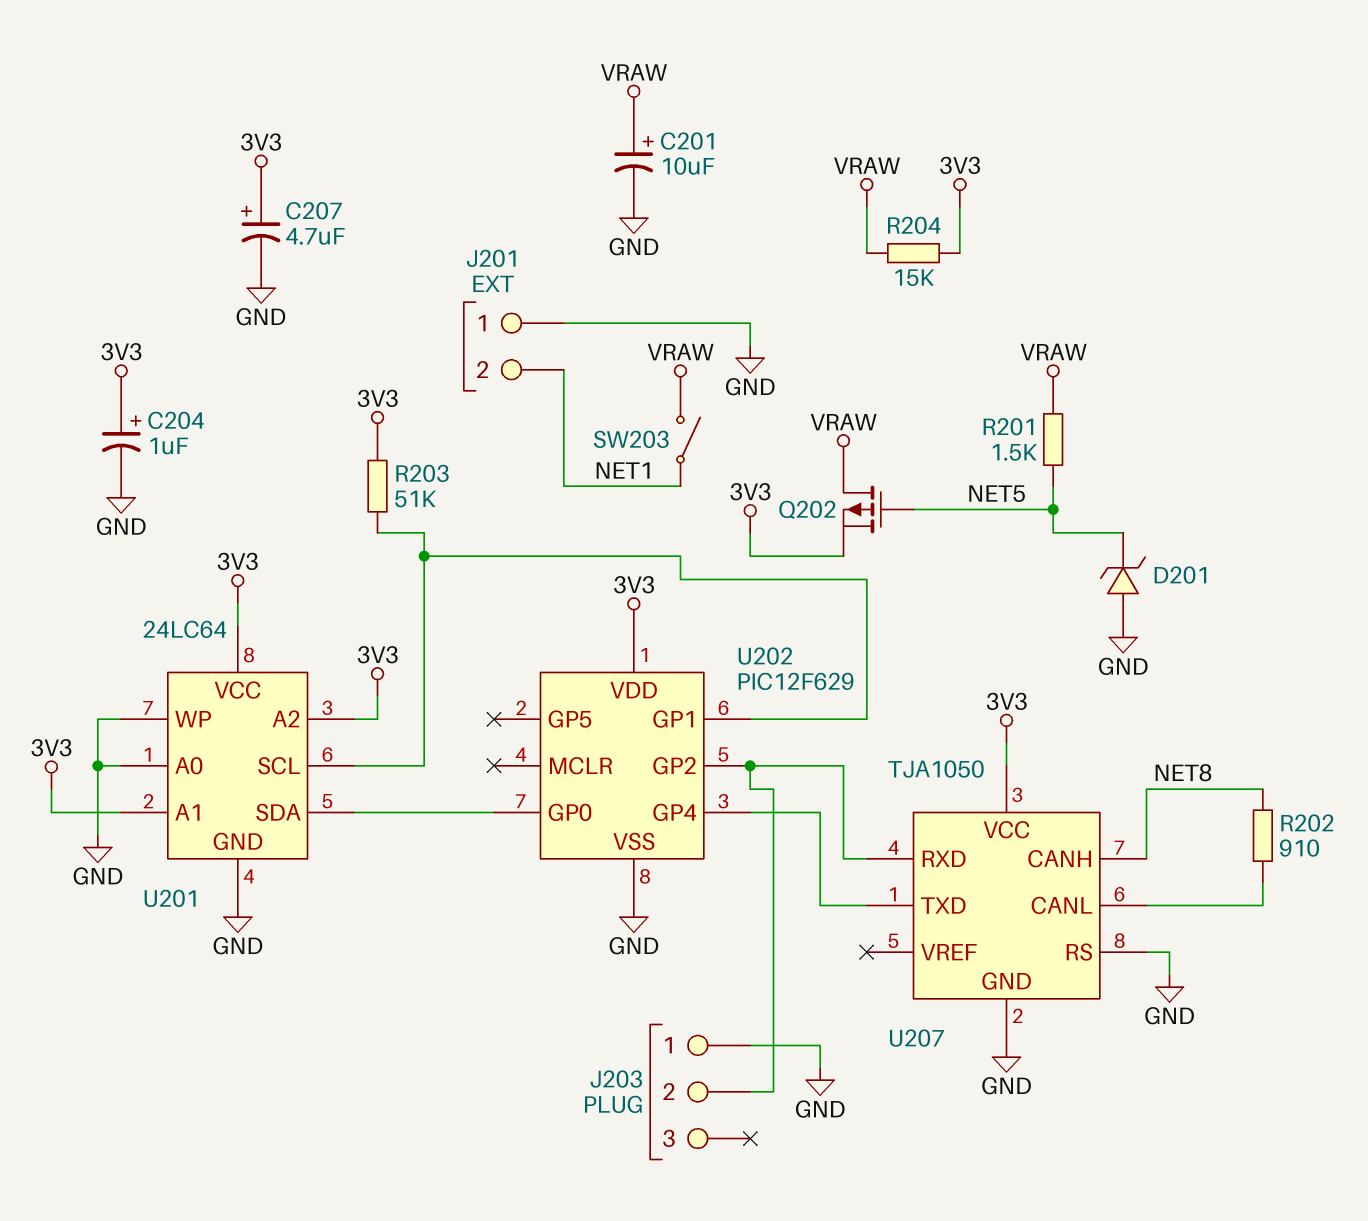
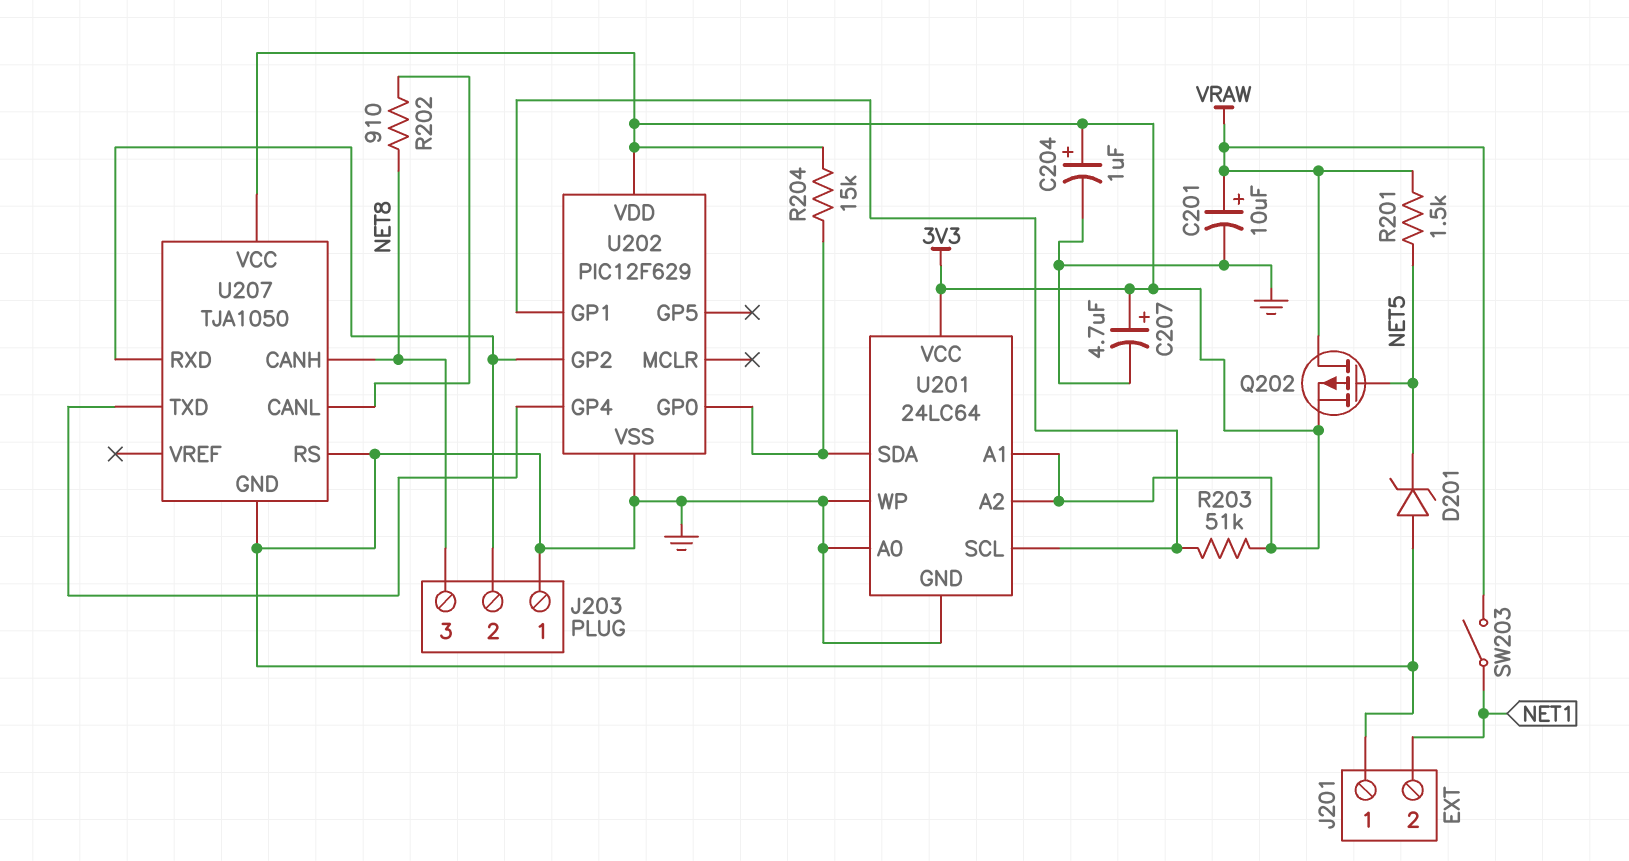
J203 pin 3: none -> NET8
R204: 15k (3V3, VRAW) -> 15k (3V3, U201/SDA)

